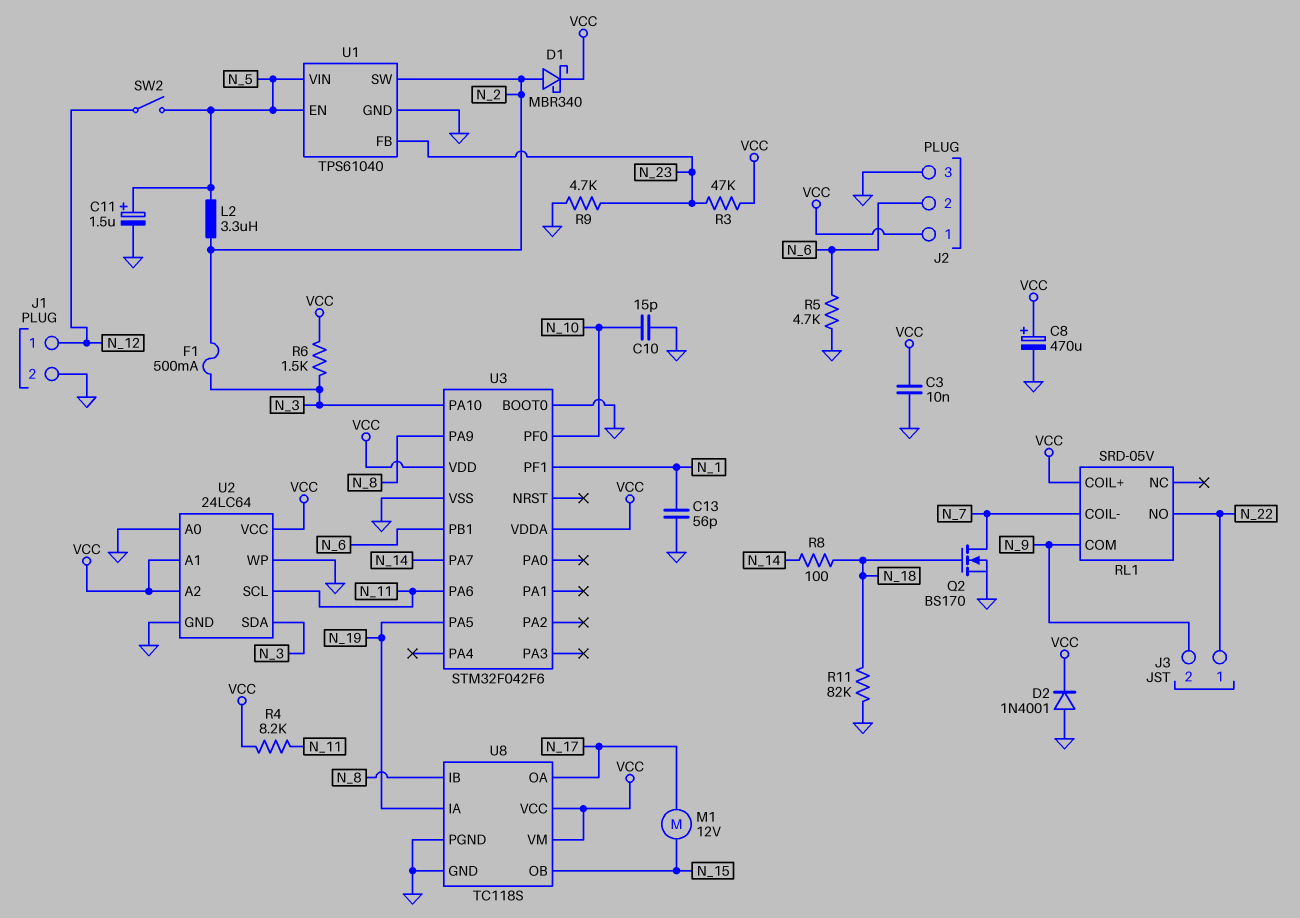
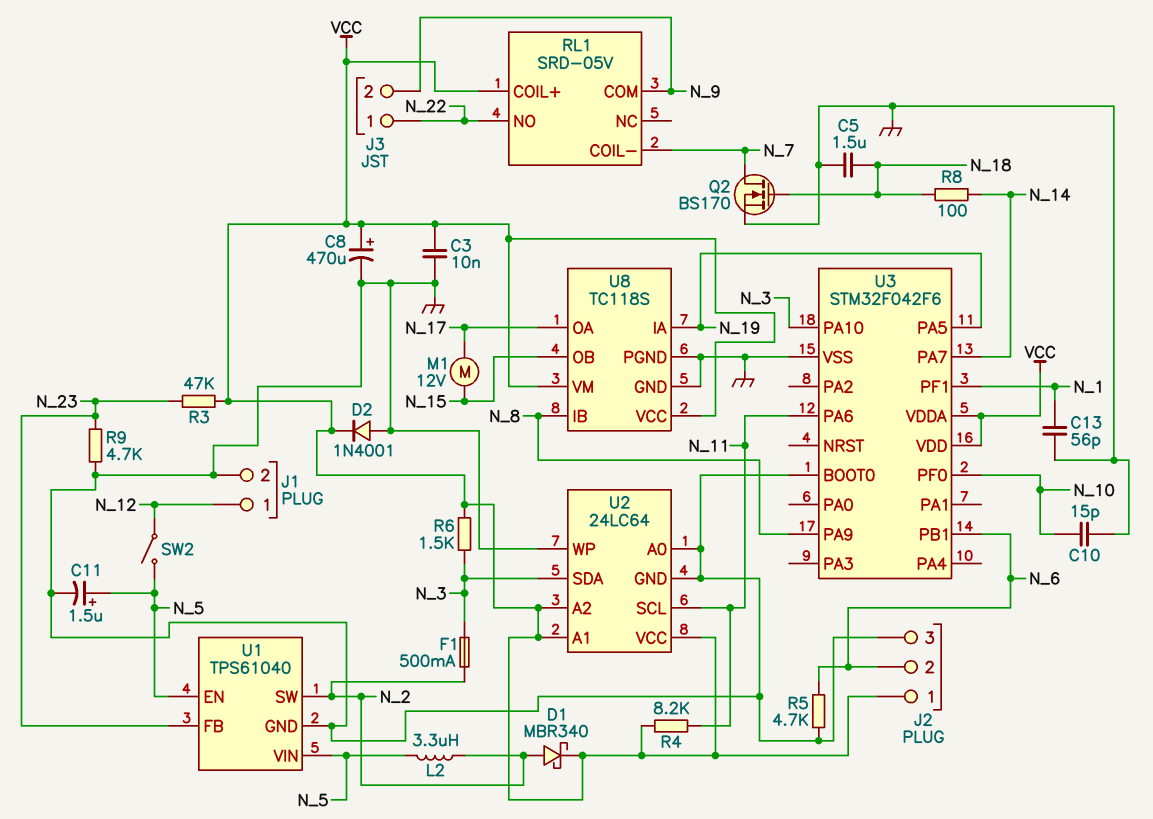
C5: none -> 1.5uF (GND, N_18)
R11: 82k (GND, N_18) -> none

